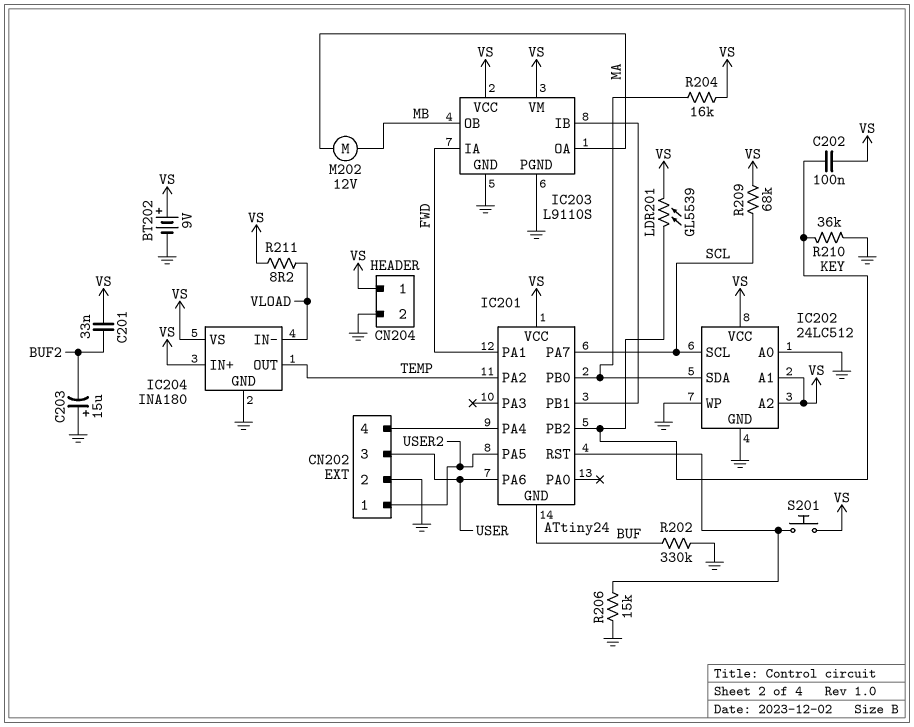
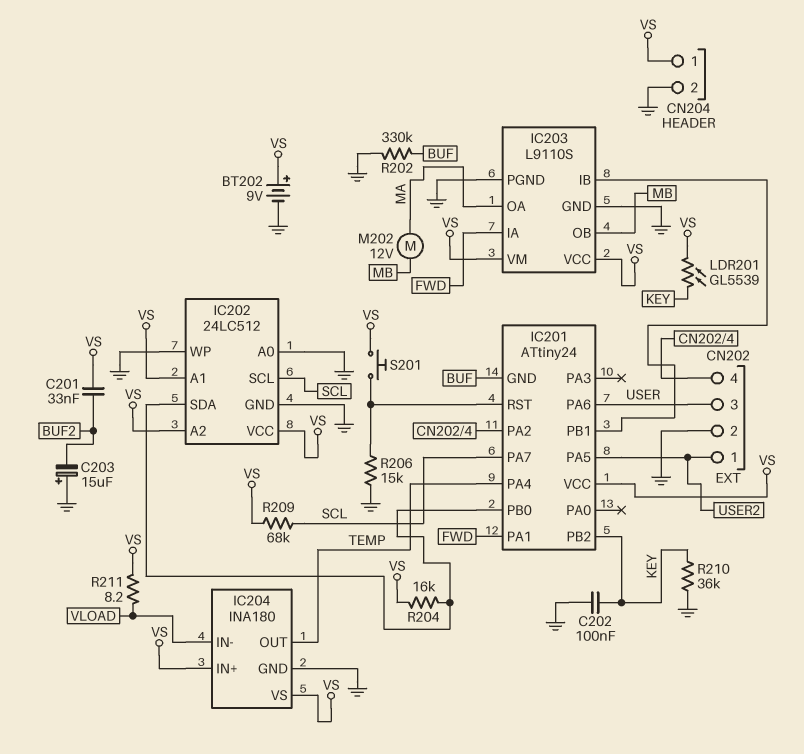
C202: 100nF (KEY, VS) -> 100nF (GND, KEY)
IC201 pin PA2: TEMP -> CN202/4
IC201 pin PA4: CN202/4 -> TEMP

